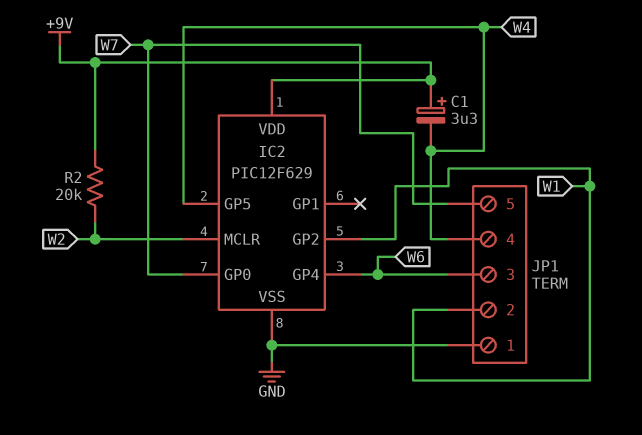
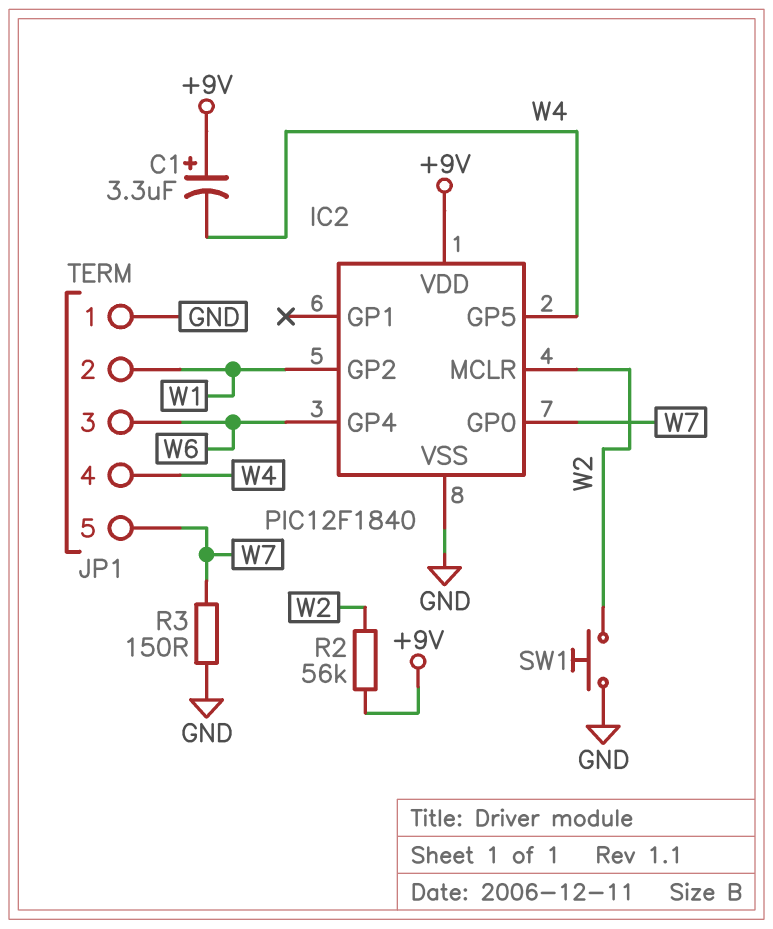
IC2: PIC12F629 -> PIC12F1840
R2: 20k (+9V, W2) -> 56k (+9V, W2)
R3: none -> 150 (GND, W7)
SW1: none -> button (GND, W2)

